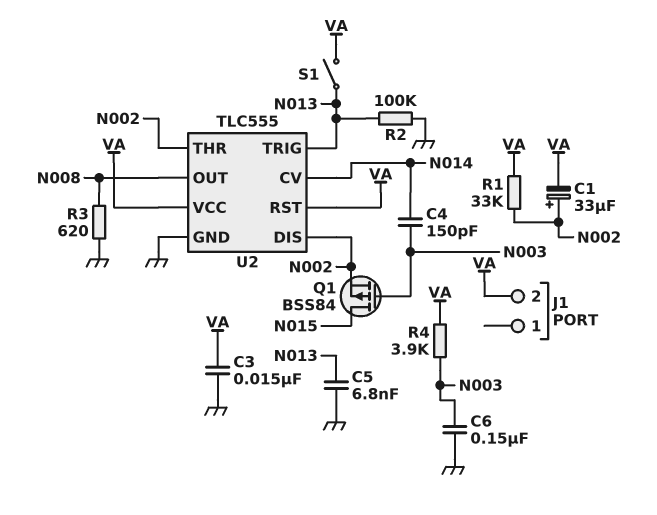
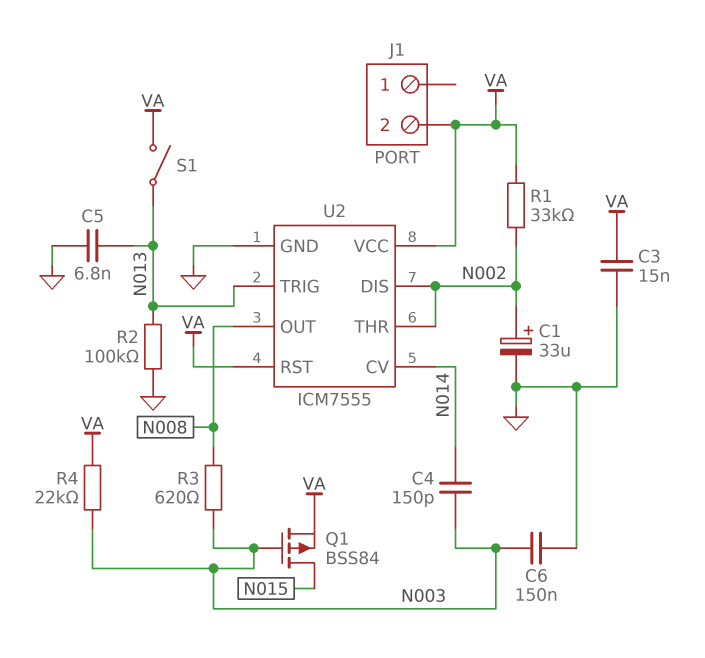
C1: 33uF (plus N002, minus VA) -> 33uF (plus N002, minus GND)
Q1: PMOS BSS84 (G N003, D N015, S N002) -> PMOS BSS84 (G N003, D N015, S VA)
R3: 620 (GND, N008) -> 620 (N003, N008)
R4: 3.9k (N003, VA) -> 22k (N003, VA)
U2: TLC555 -> ICM7555

